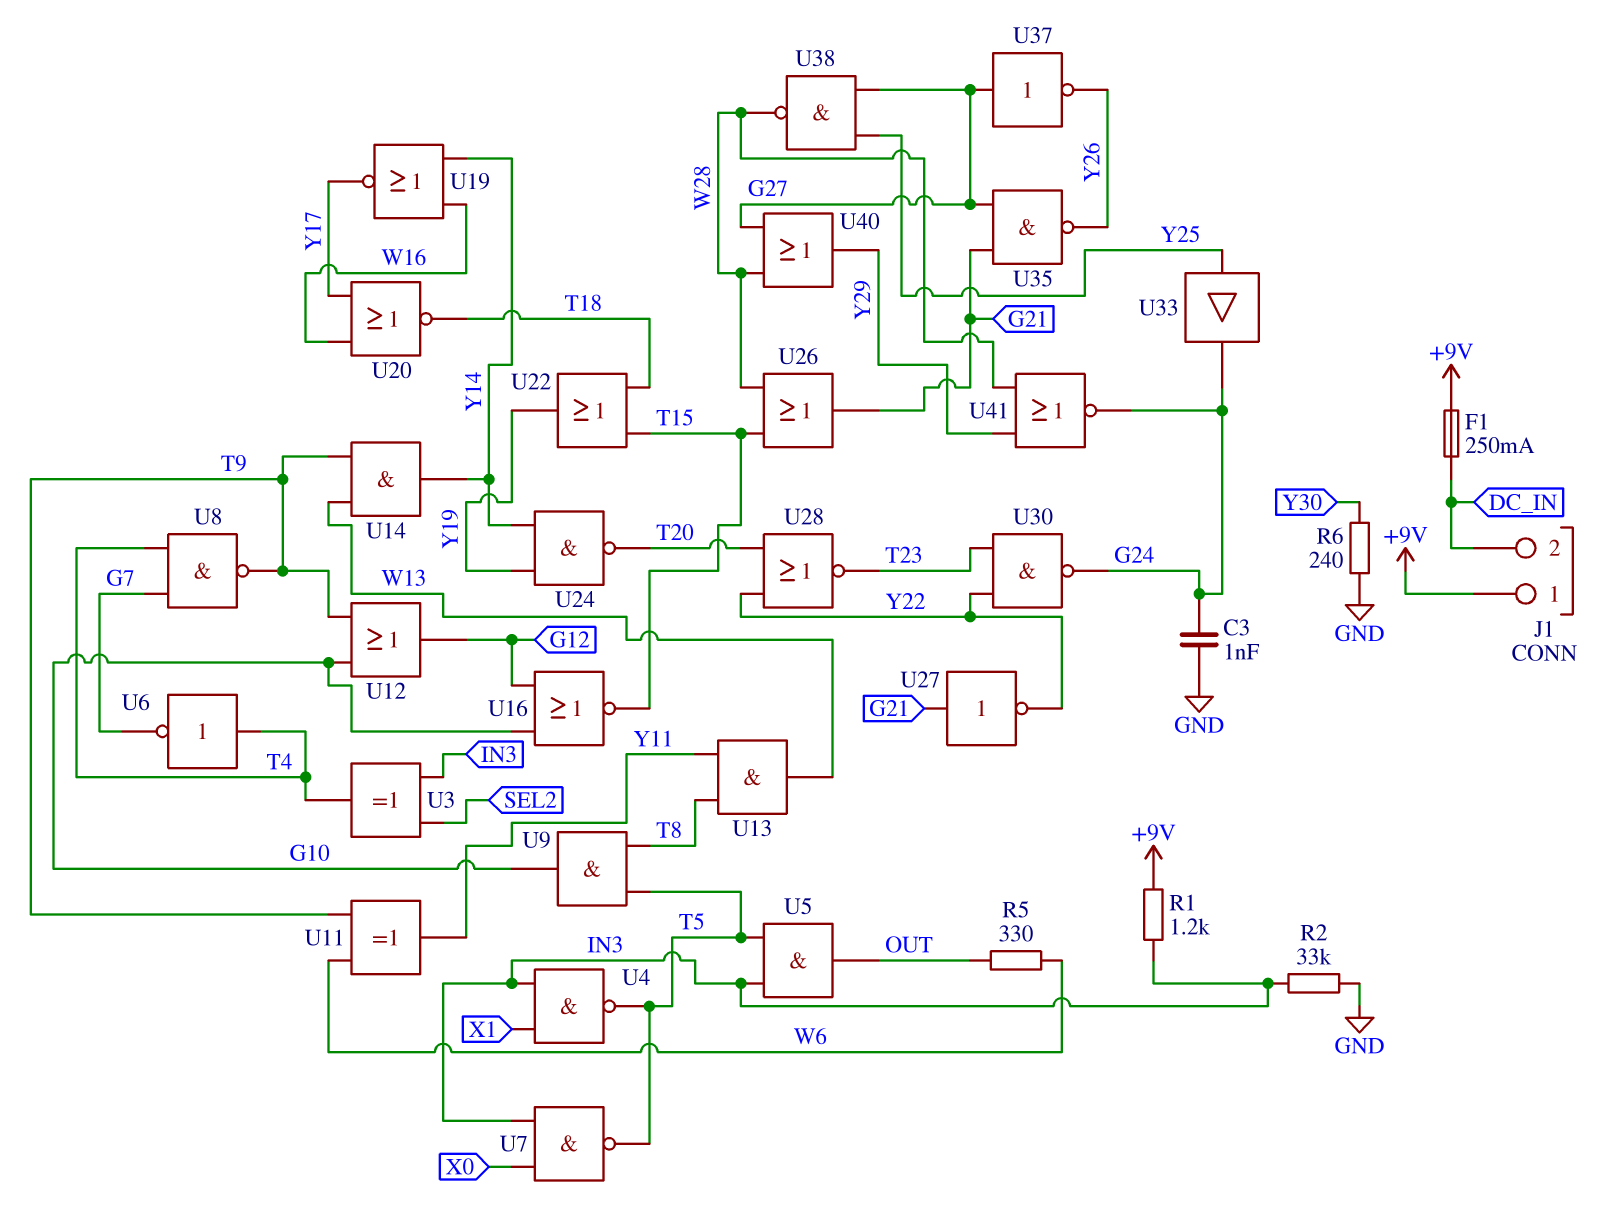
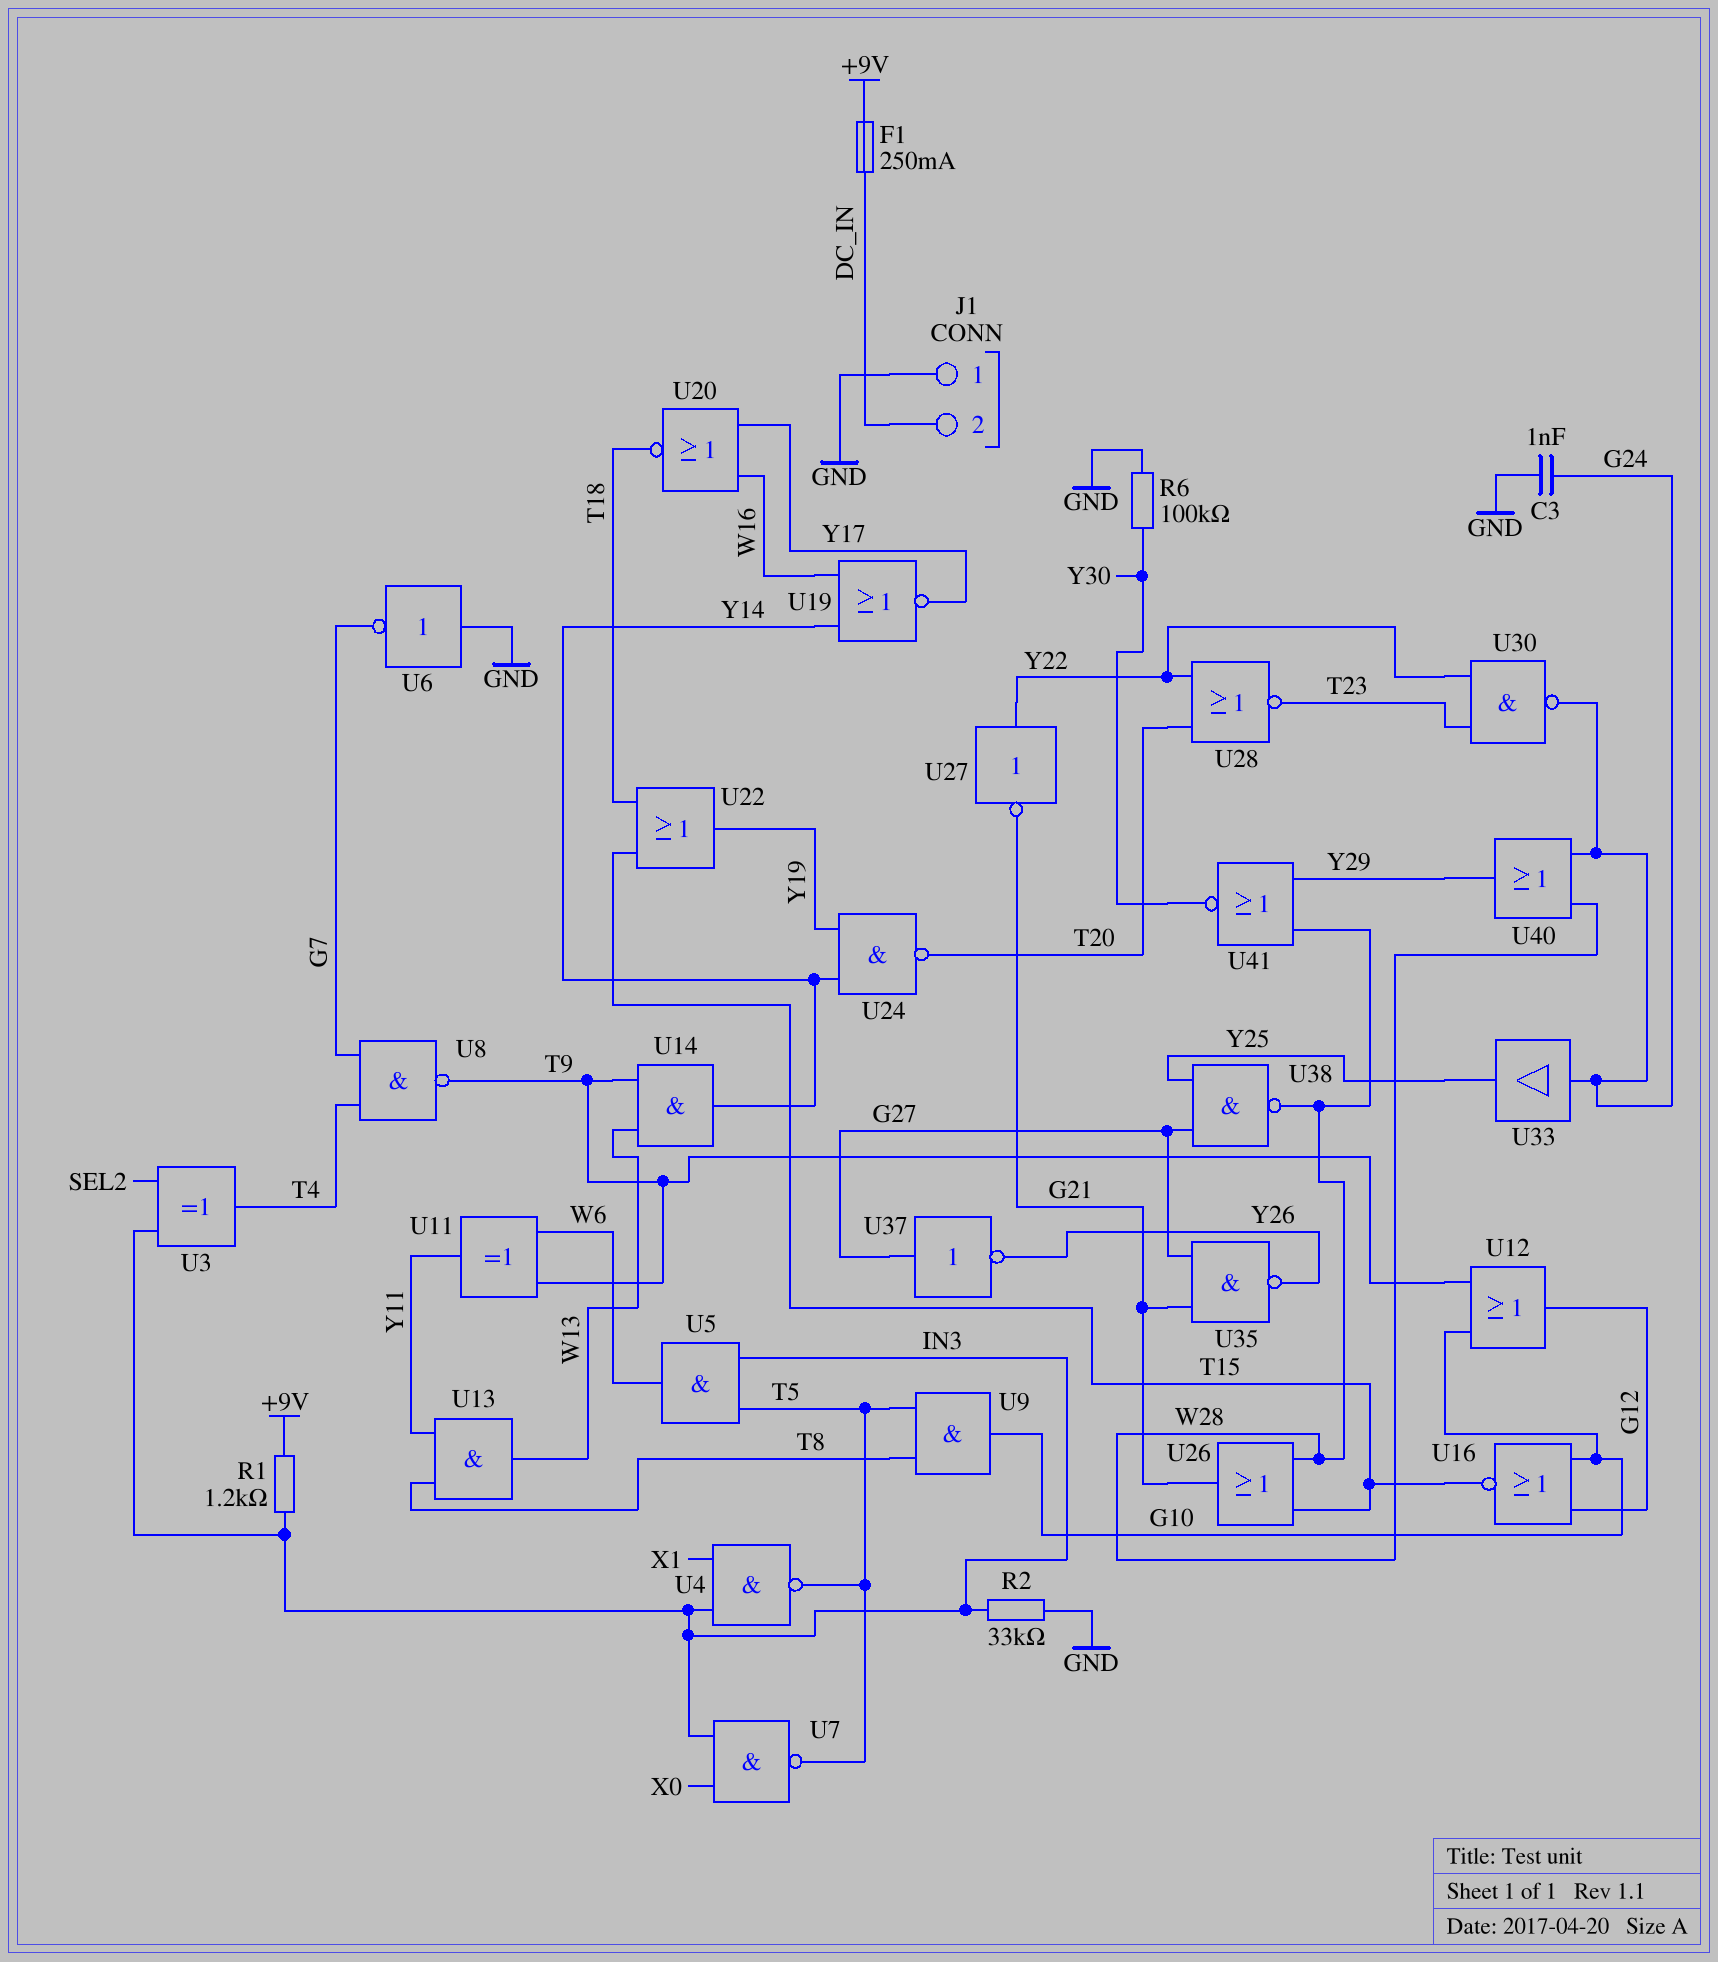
J1 pin 1: +9V -> GND
R5: 330 (OUT, W6) -> none
R6: 240 (GND, Y30) -> 100k (GND, Y30)
U5: AND (in IN3, in T5, out OUT) -> AND (in IN3, in T5, out W6)
U6: NOT (in T4, out G7) -> NOT (in GND, out G7)
U27: NOT (in G21, out Y22) -> NOT (in Y22, out G21)
U33: buffer (in Y25, out G24) -> buffer (in G24, out Y25)
U40: OR (in G27, in W28, out Y29) -> OR (in G24, in W28, out Y29)
U41: NOR (in W28, in Y29, out G24) -> NOR (in W28, in Y29, out Y30)

